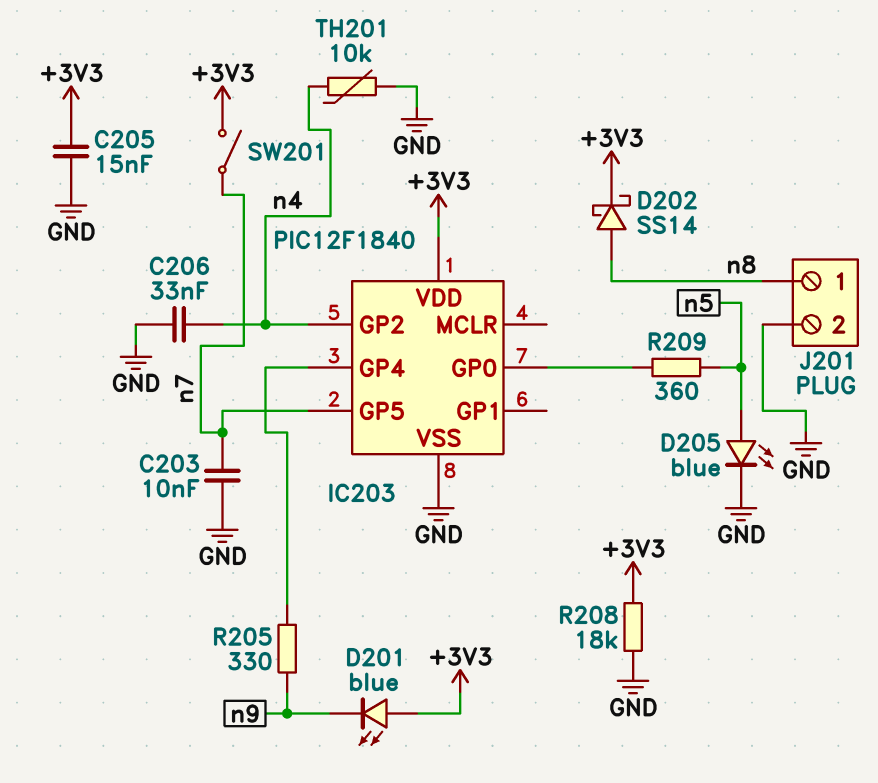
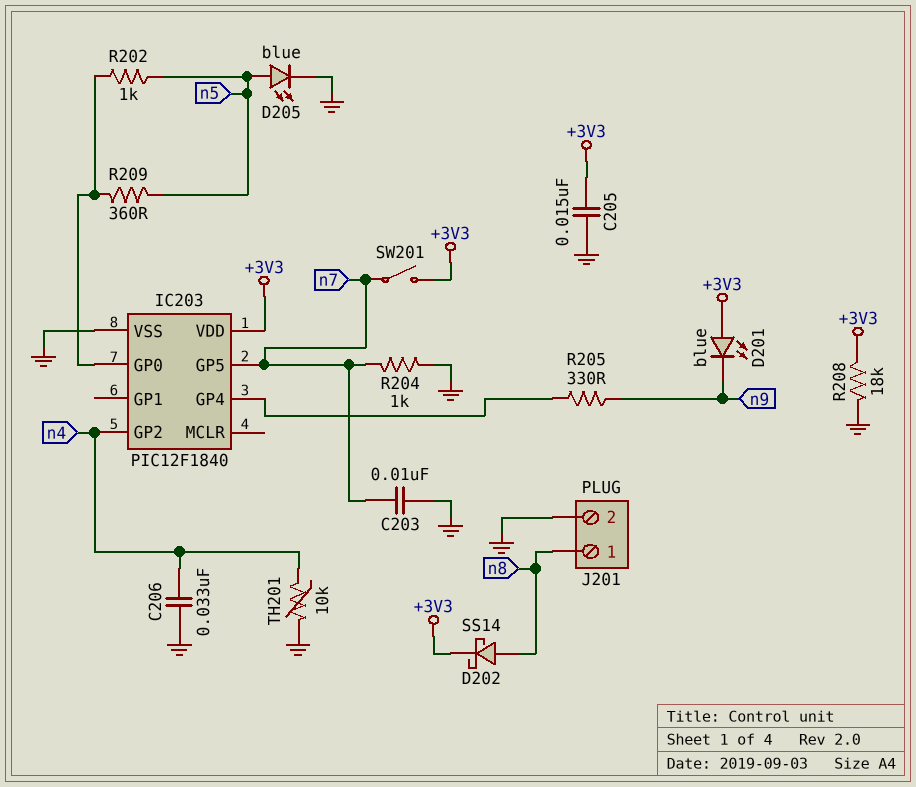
R202: none -> 1k (IC203/GP0, n5)
R204: none -> 1k (GND, n7)

